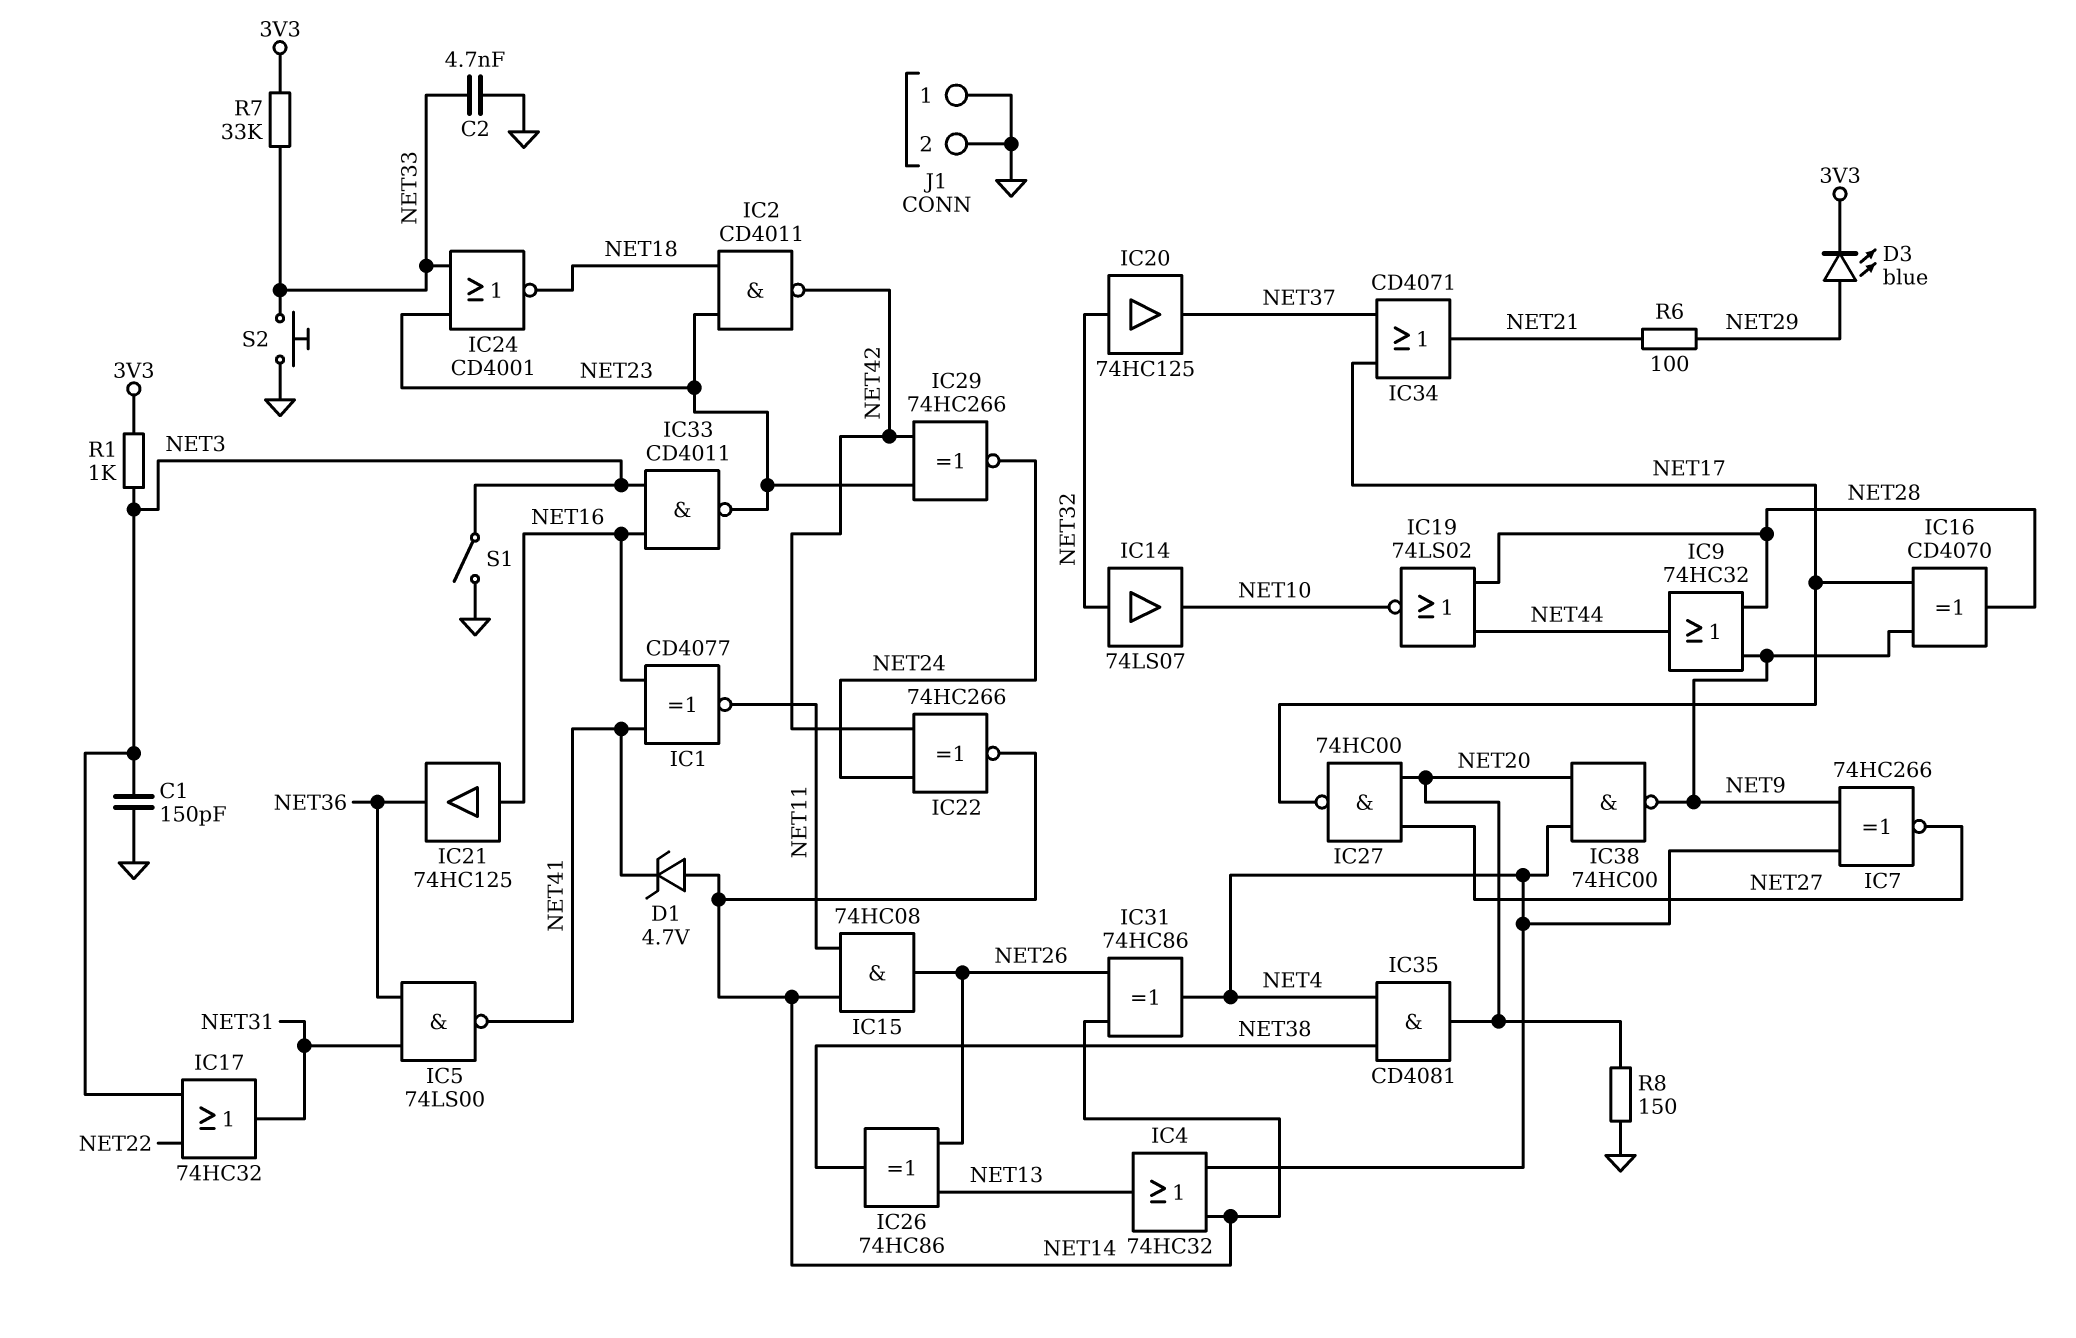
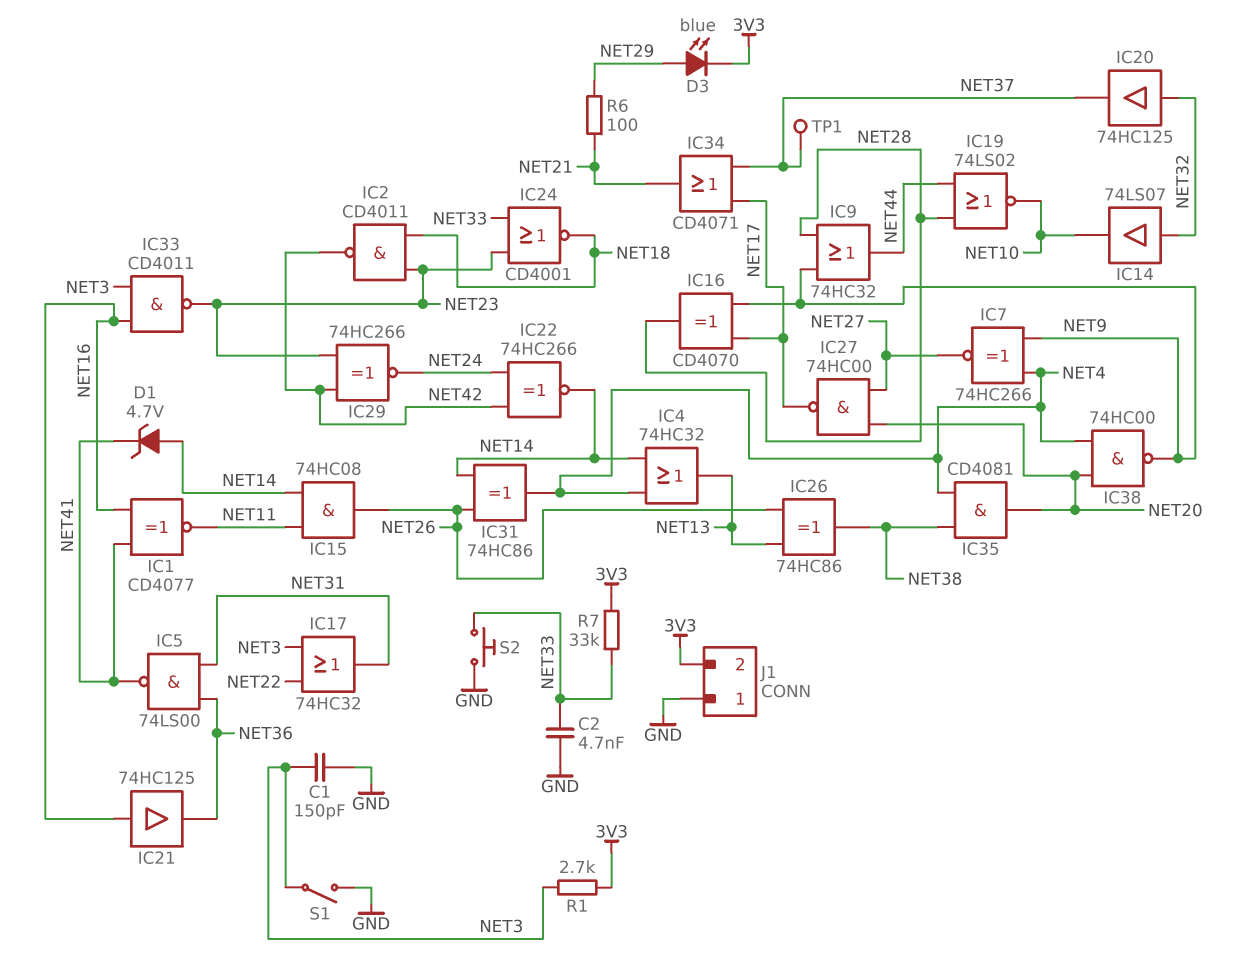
J1 pin 2: GND -> 3V3
R1: 1k (3V3, NET3) -> 2.7k (3V3, NET3)
R8: 150 (GND, NET20) -> none
TP1: none -> test point (NET37)

